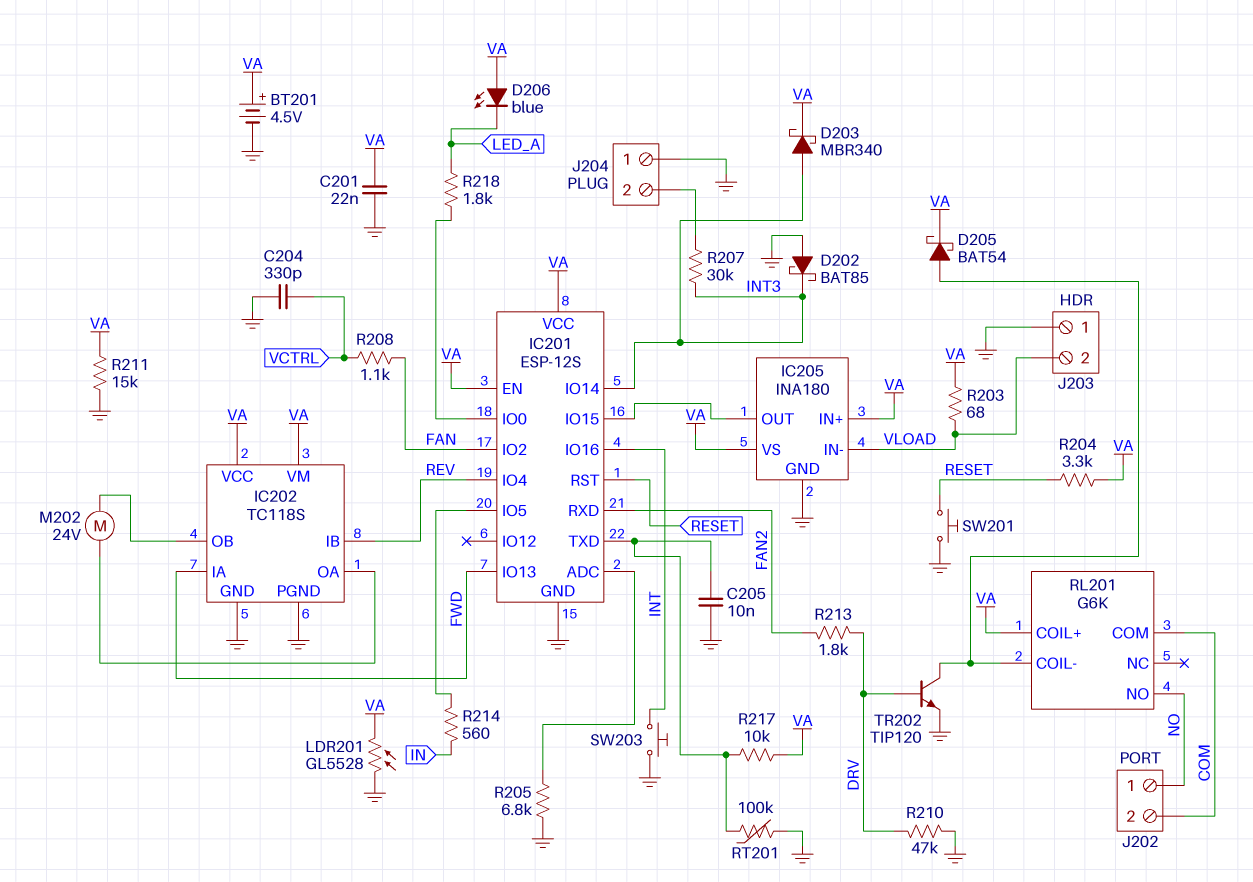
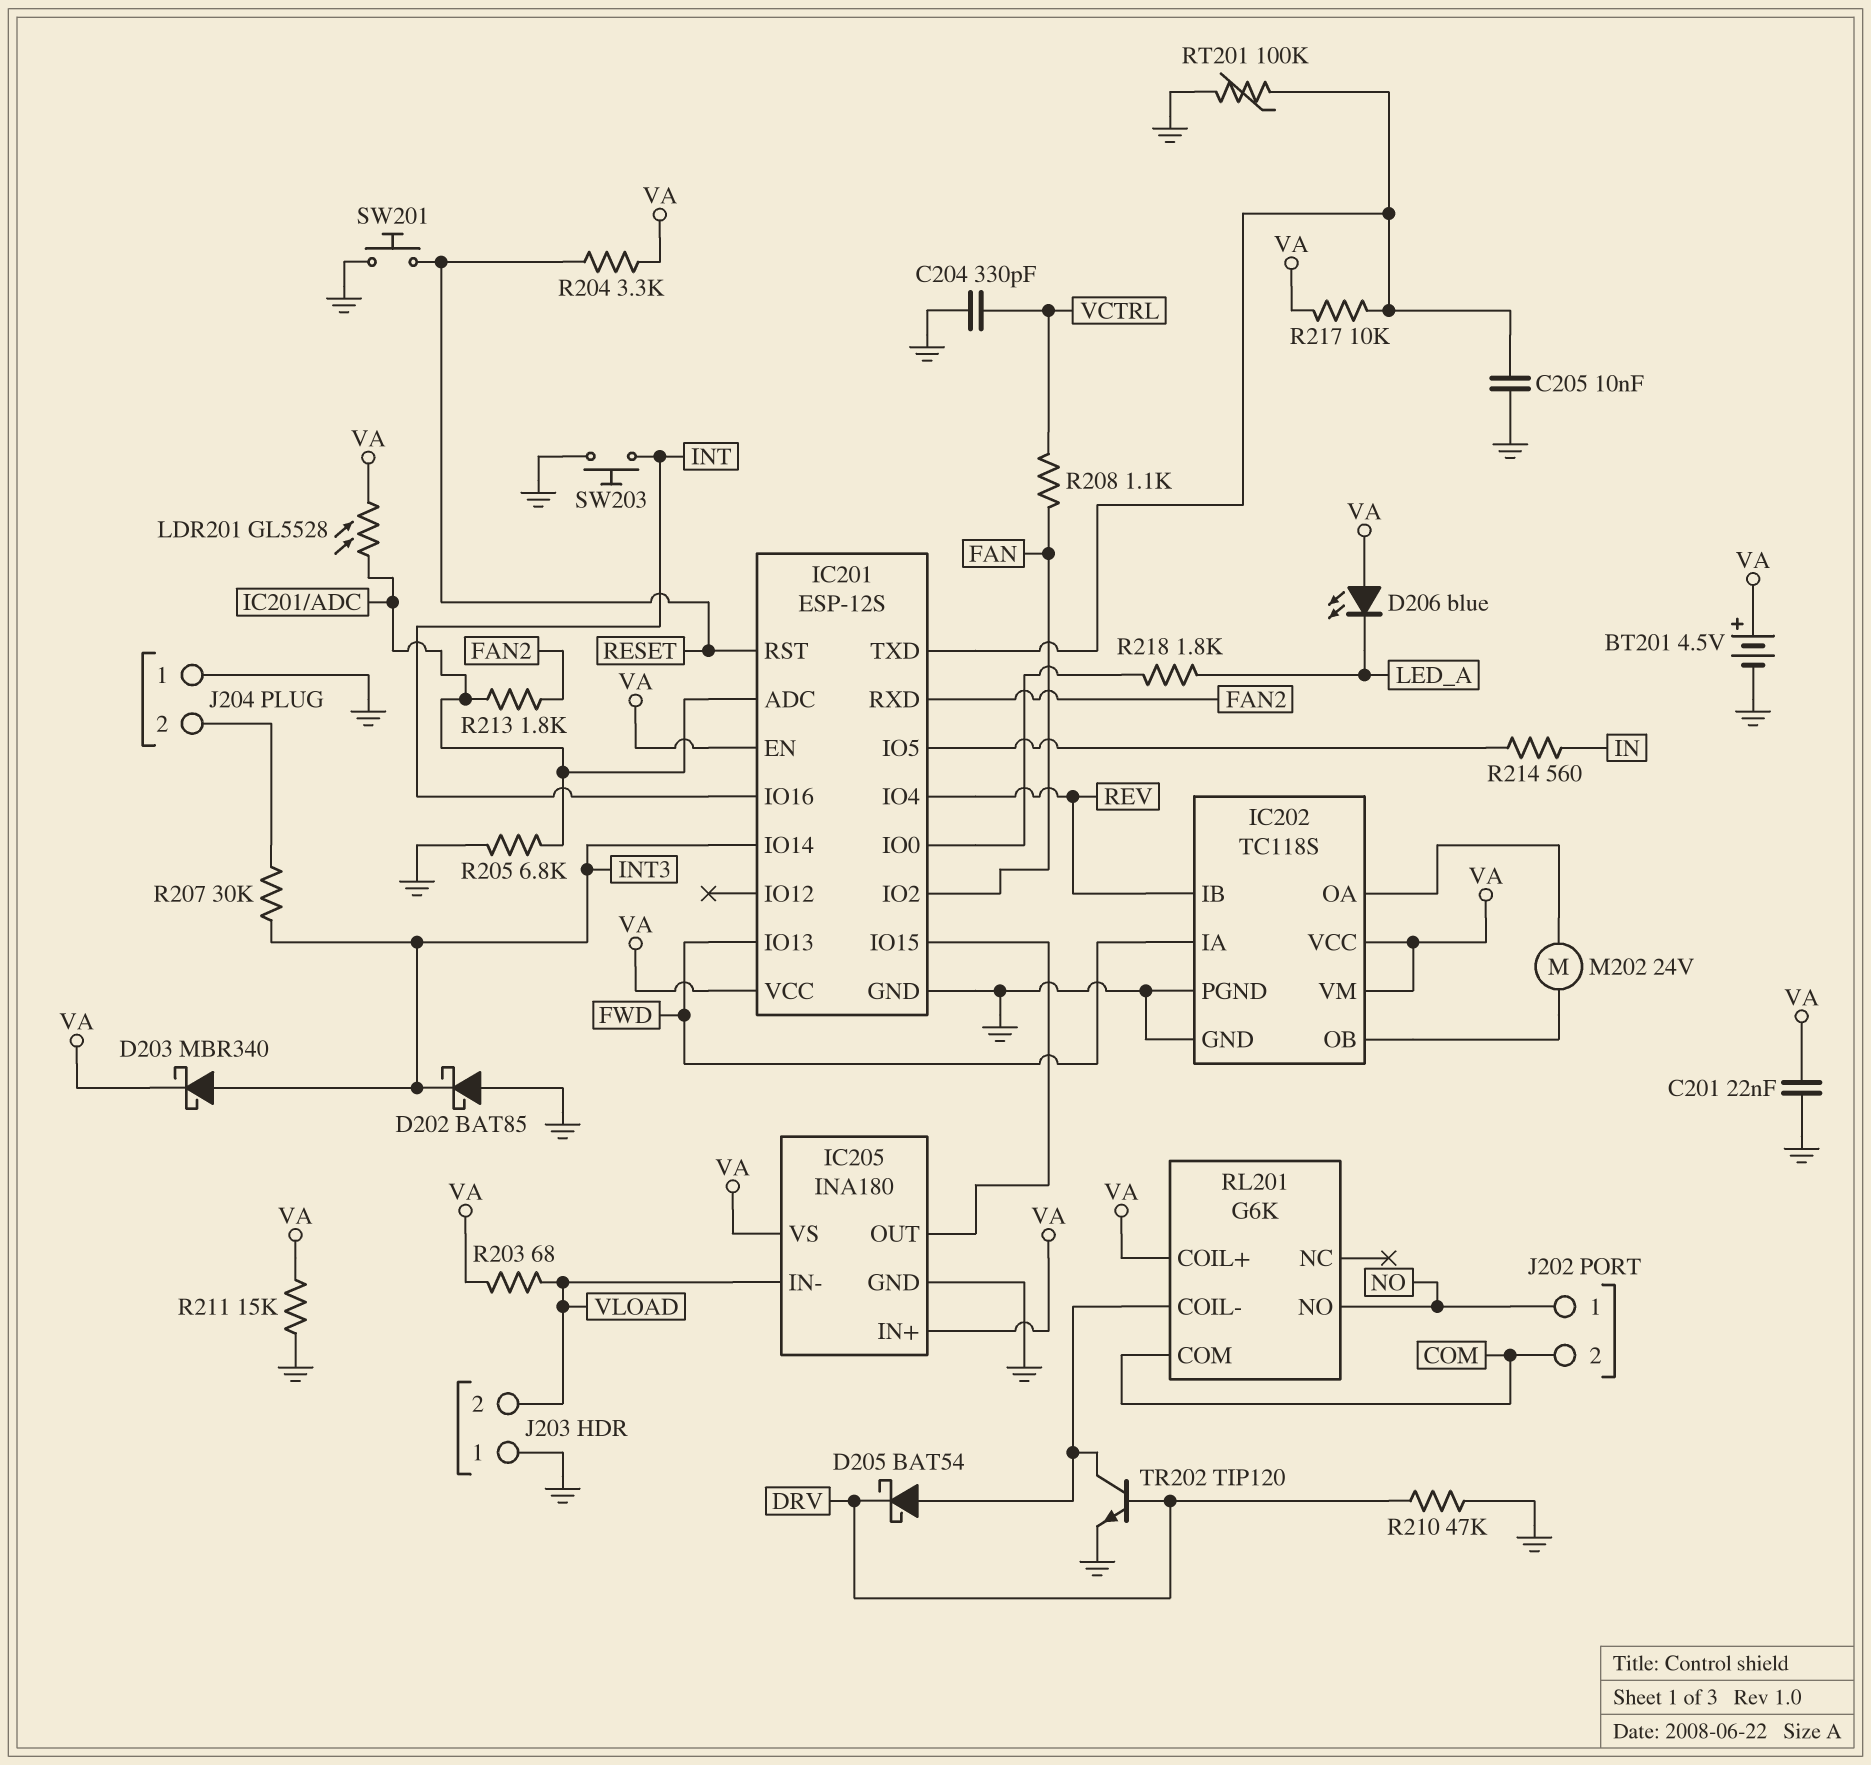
D205: schottky BAT54 (A RL201/COIL-, K VA) -> schottky BAT54 (A RL201/COIL-, K DRV)
LDR201: GL5528 (GND, VA) -> GL5528 (IC201/ADC, VA)
R213: 1.8k (DRV, FAN2) -> 1.8k (FAN2, IC201/ADC)

